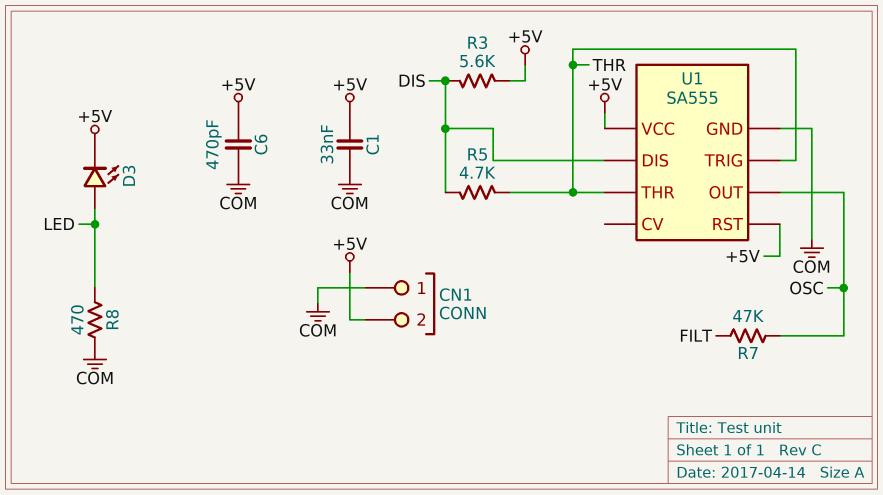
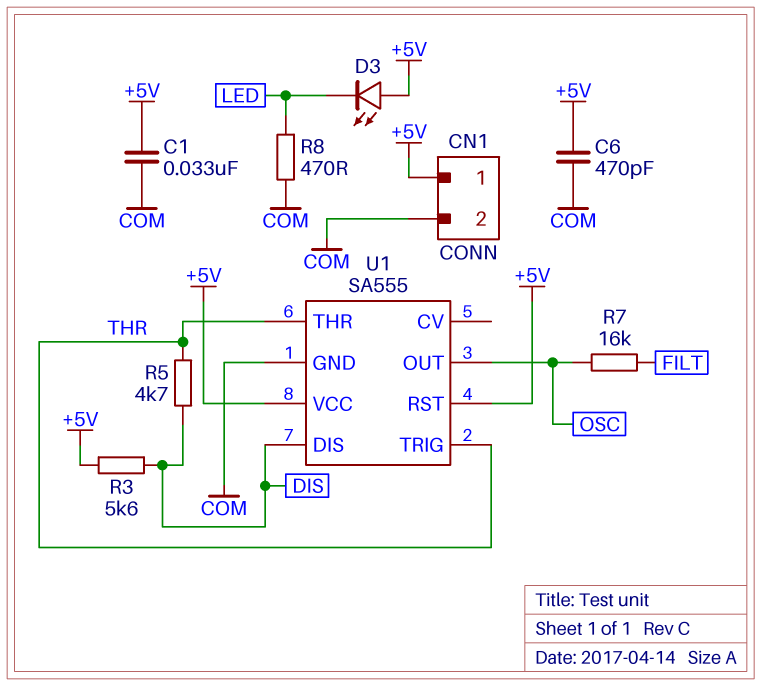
CN1 pin 1: COM -> +5V
CN1 pin 2: +5V -> COM
D3: LED (A LED, K +5V) -> LED (A +5V, K LED)
R7: 47k (FILT, OSC) -> 16k (FILT, OSC)

